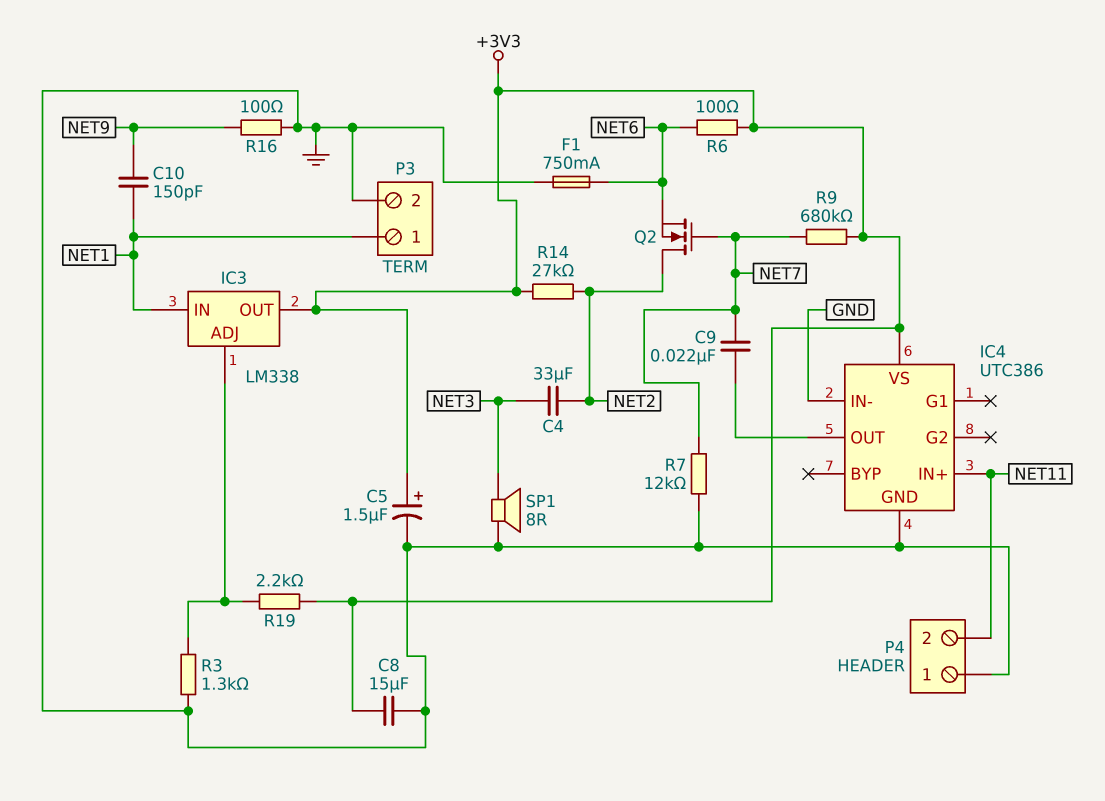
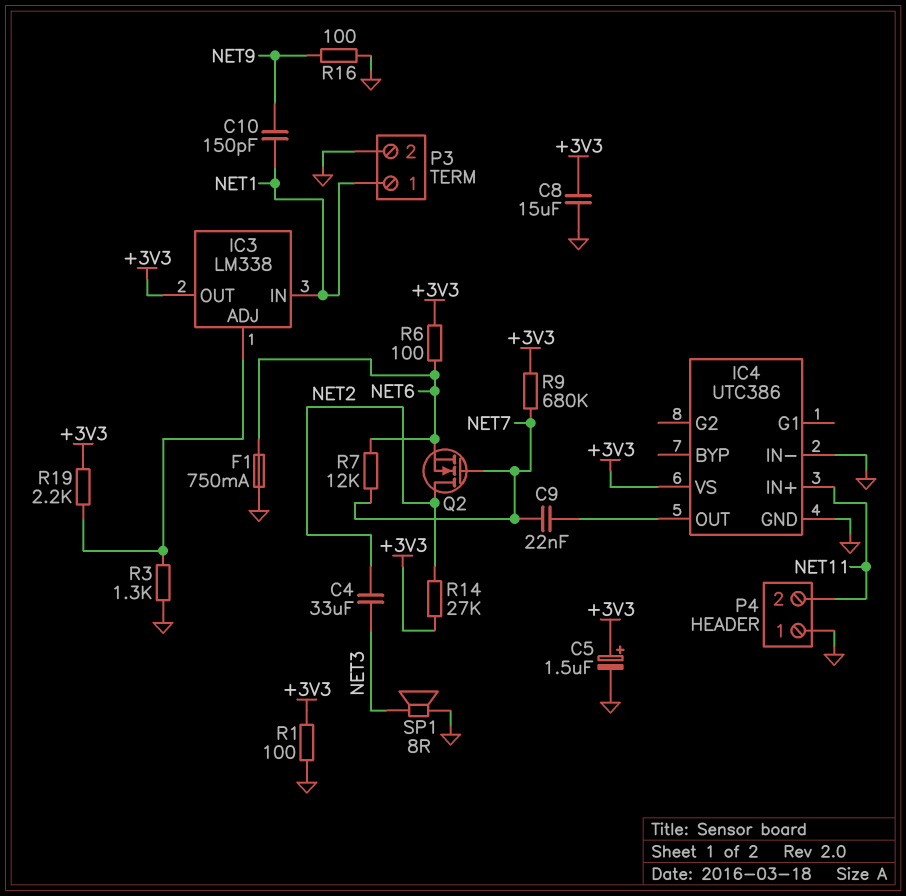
R1: none -> 100 (+3V3, GND)
R7: 12k (GND, NET7) -> 12k (NET6, NET7)

